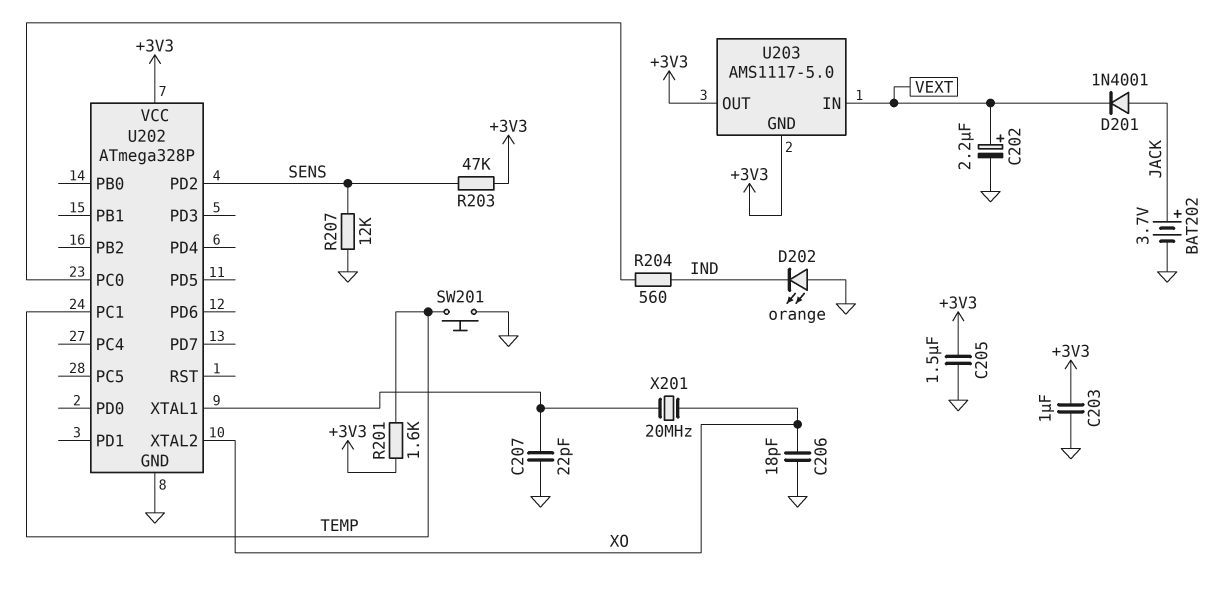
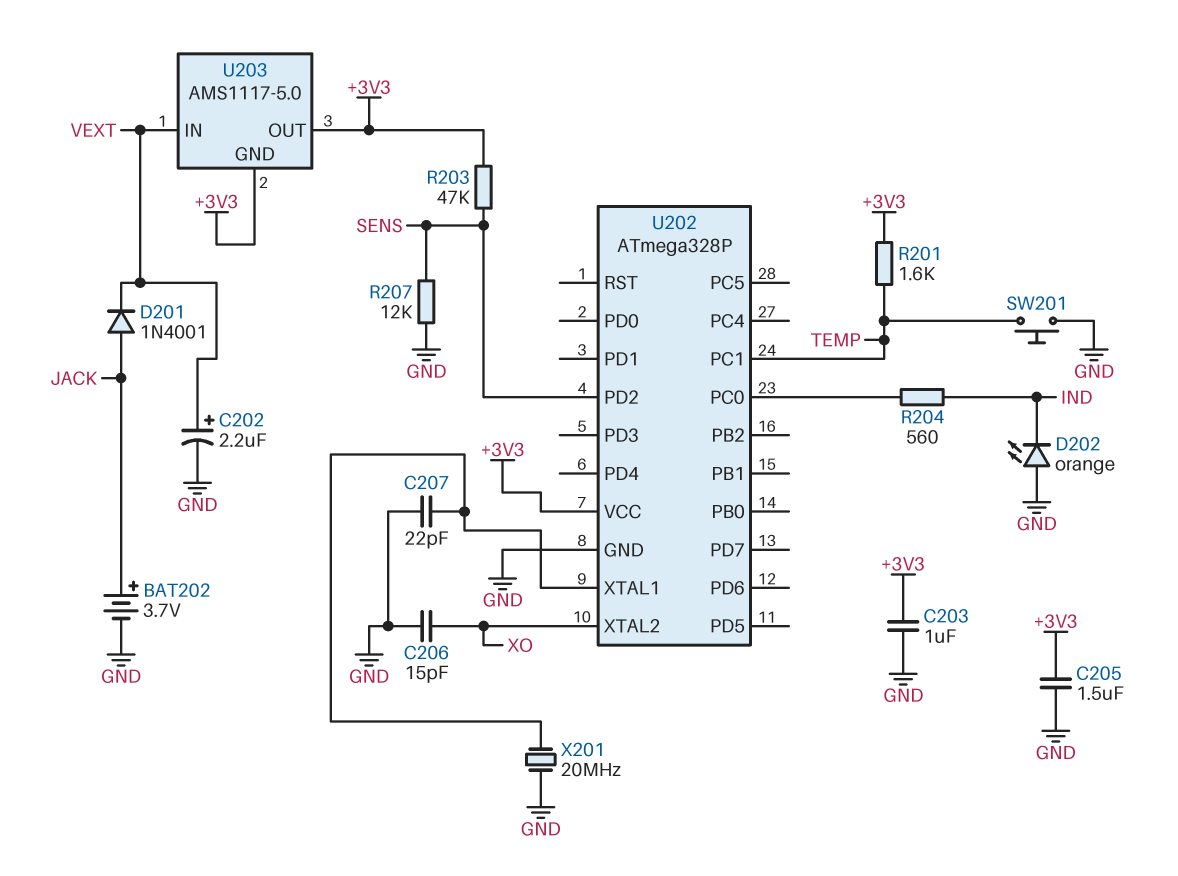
C206: 18pF (GND, XO) -> 15pF (GND, XO)
X201: 20MHz (U202/XTAL1, XO) -> 20MHz (GND, U202/XTAL1)

